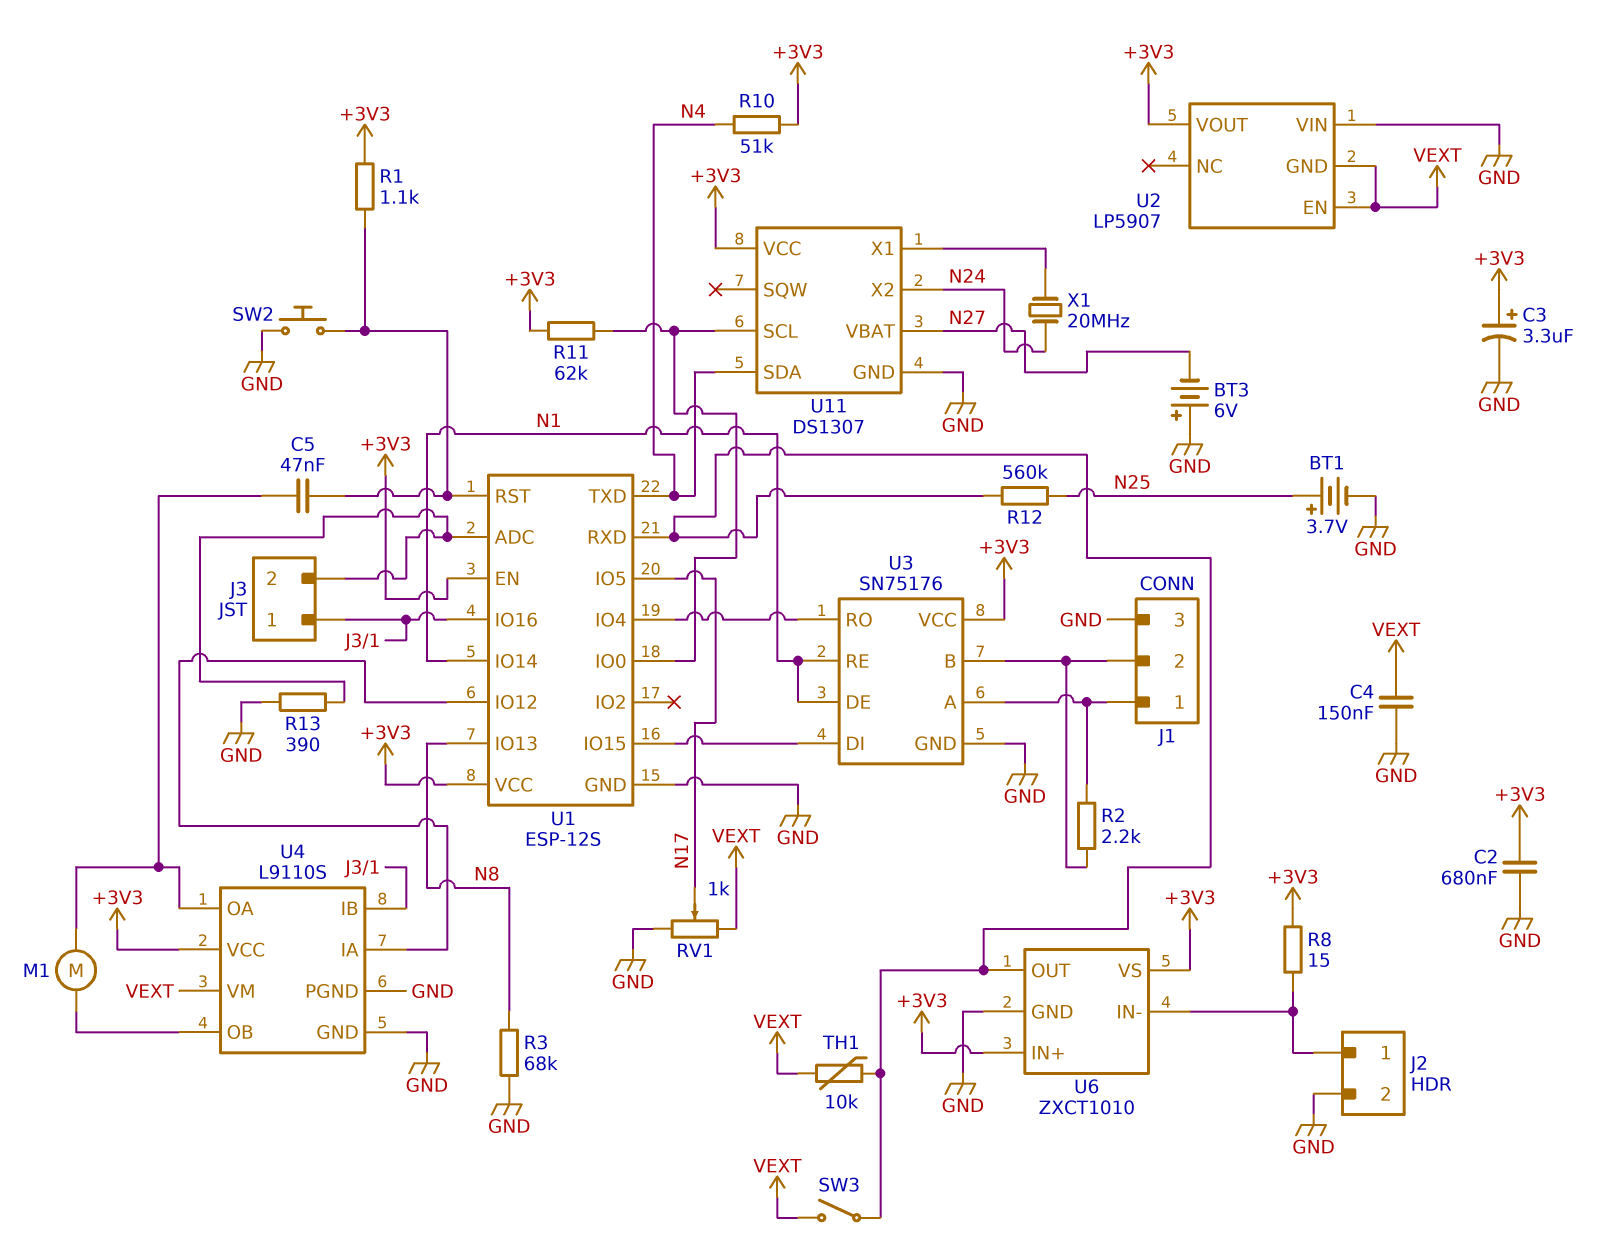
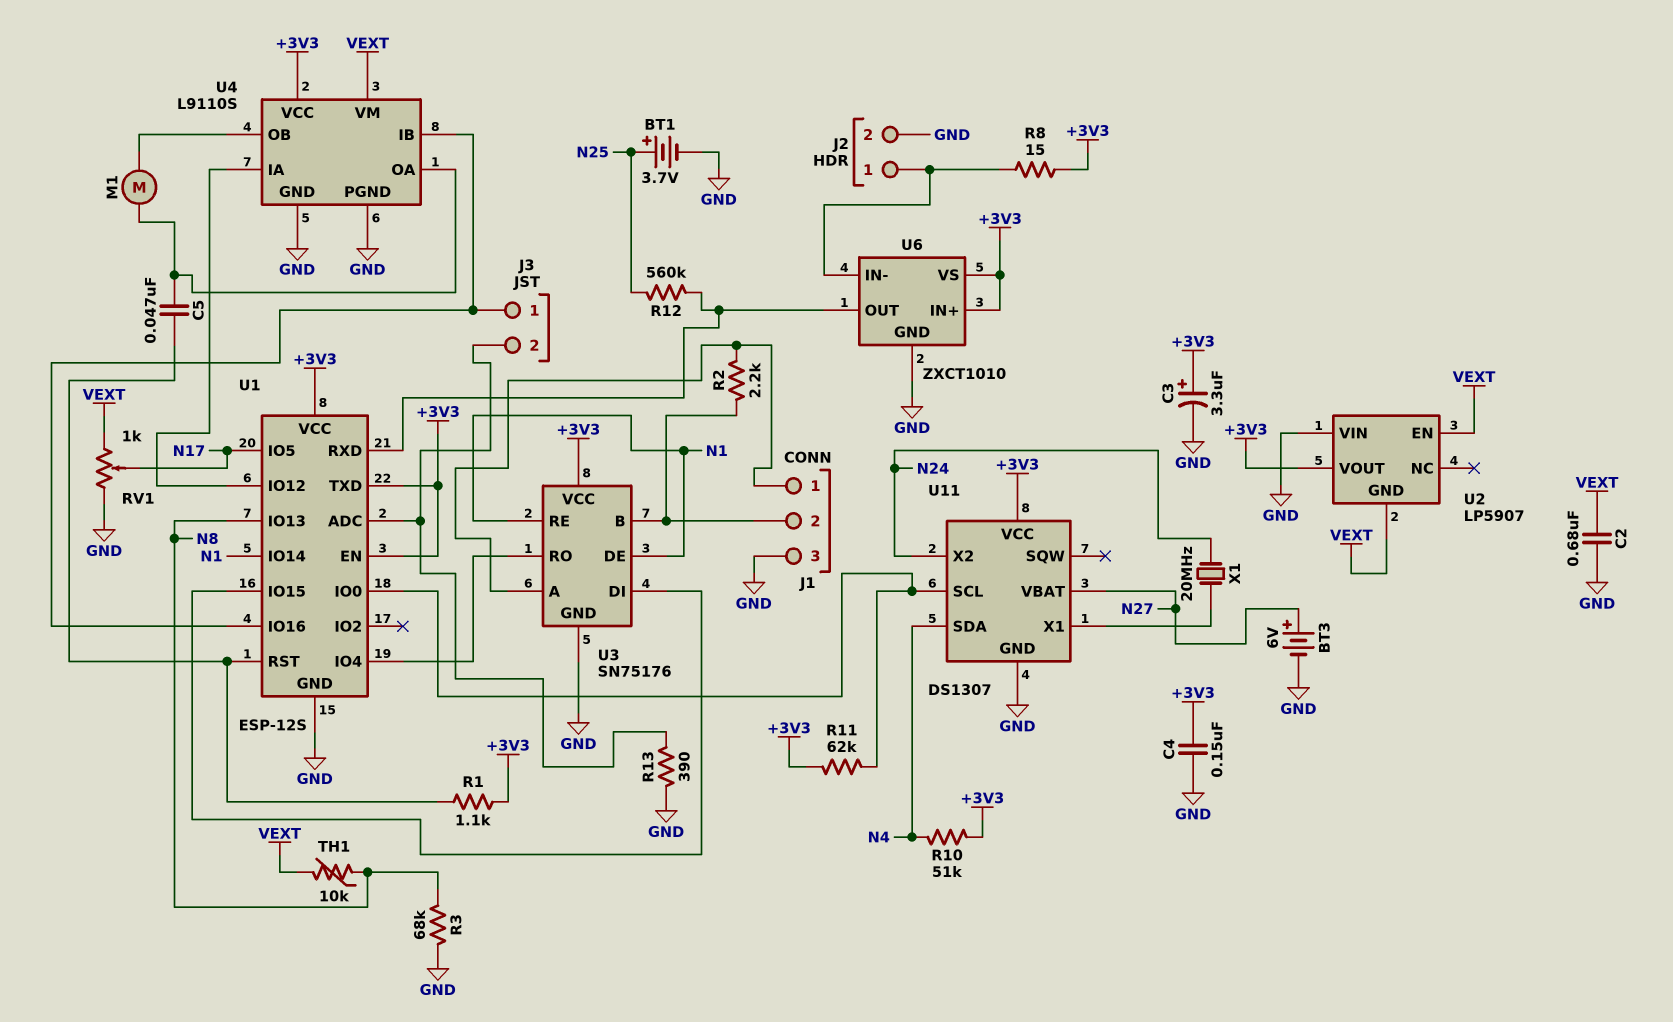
BT3: 6V (plus GND, minus N27) -> 6V (plus N27, minus GND)
C2: 680nF (+3V3, GND) -> 680nF (GND, VEXT)
C4: 150nF (GND, VEXT) -> 150nF (+3V3, GND)
SW2: button (GND, U1/RST) -> none
SW3: switch (U1/RXD, VEXT) -> none
TH1: 10k (U1/RXD, VEXT) -> 10k (N8, VEXT)
U1 pin TXD: N4 -> +3V3

